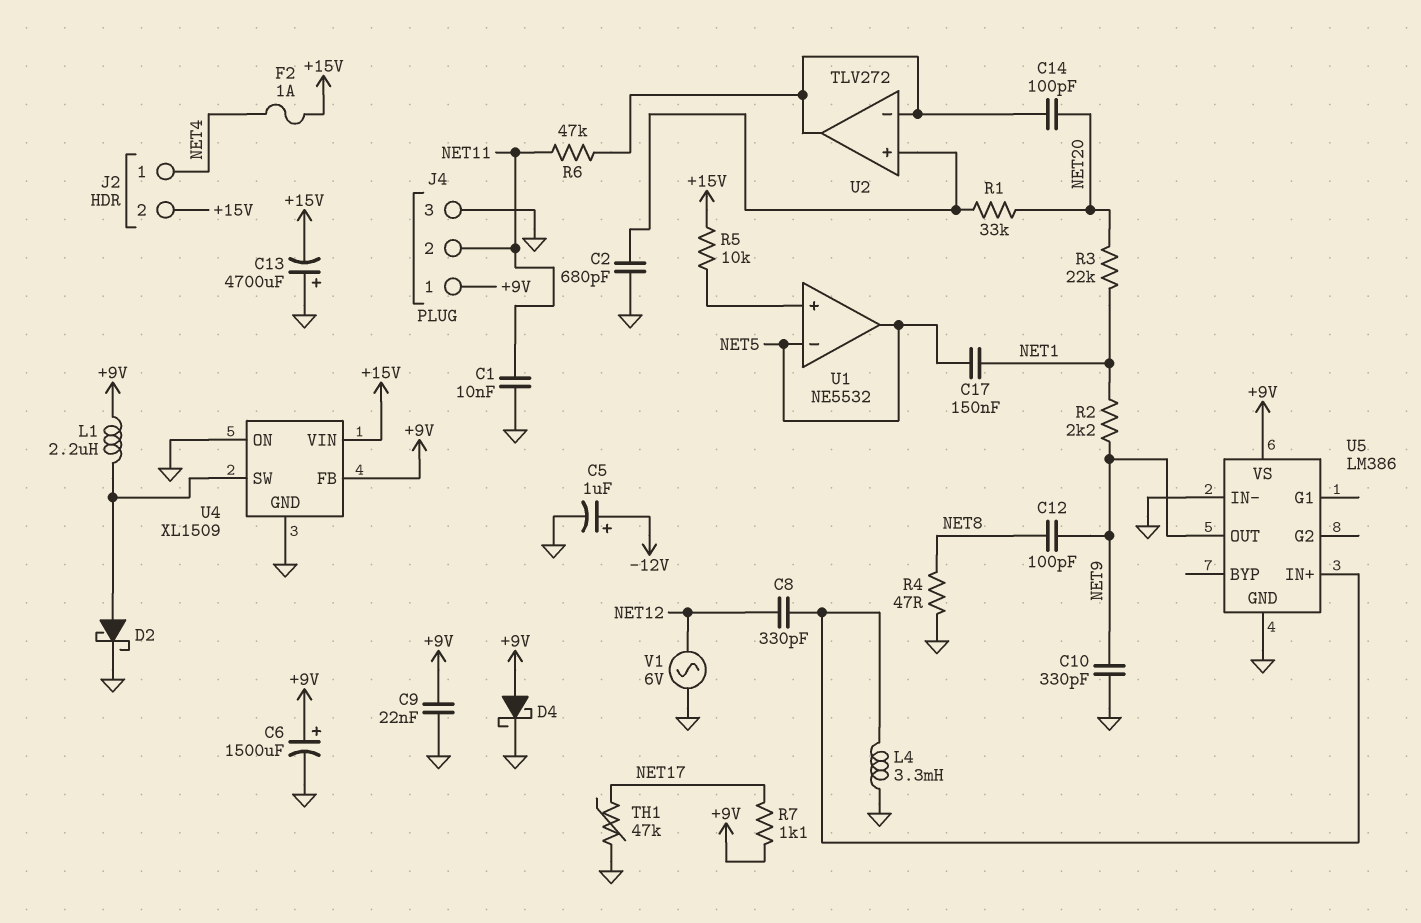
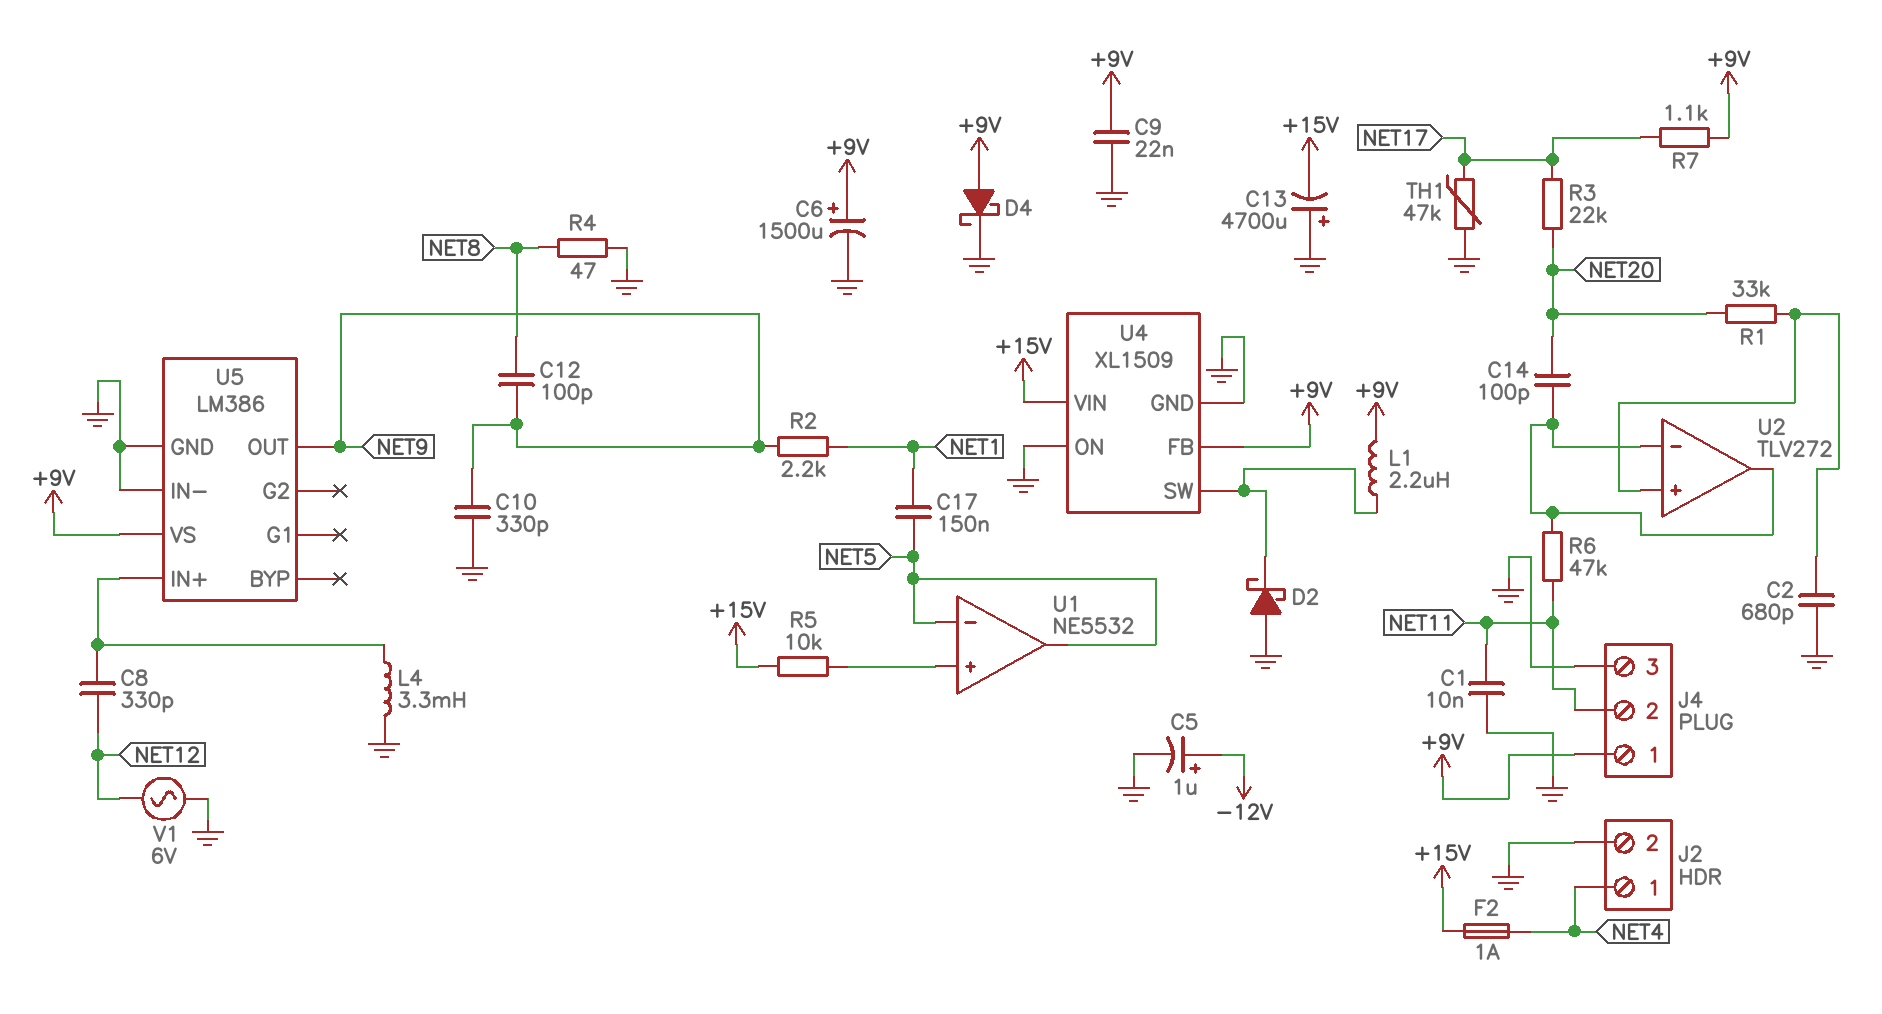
D2: schottky (A U4/SW, K GND) -> schottky (A GND, K U4/SW)
J2 pin 2: +15V -> GND
R3: 22k (NET1, NET20) -> 22k (NET17, NET20)

